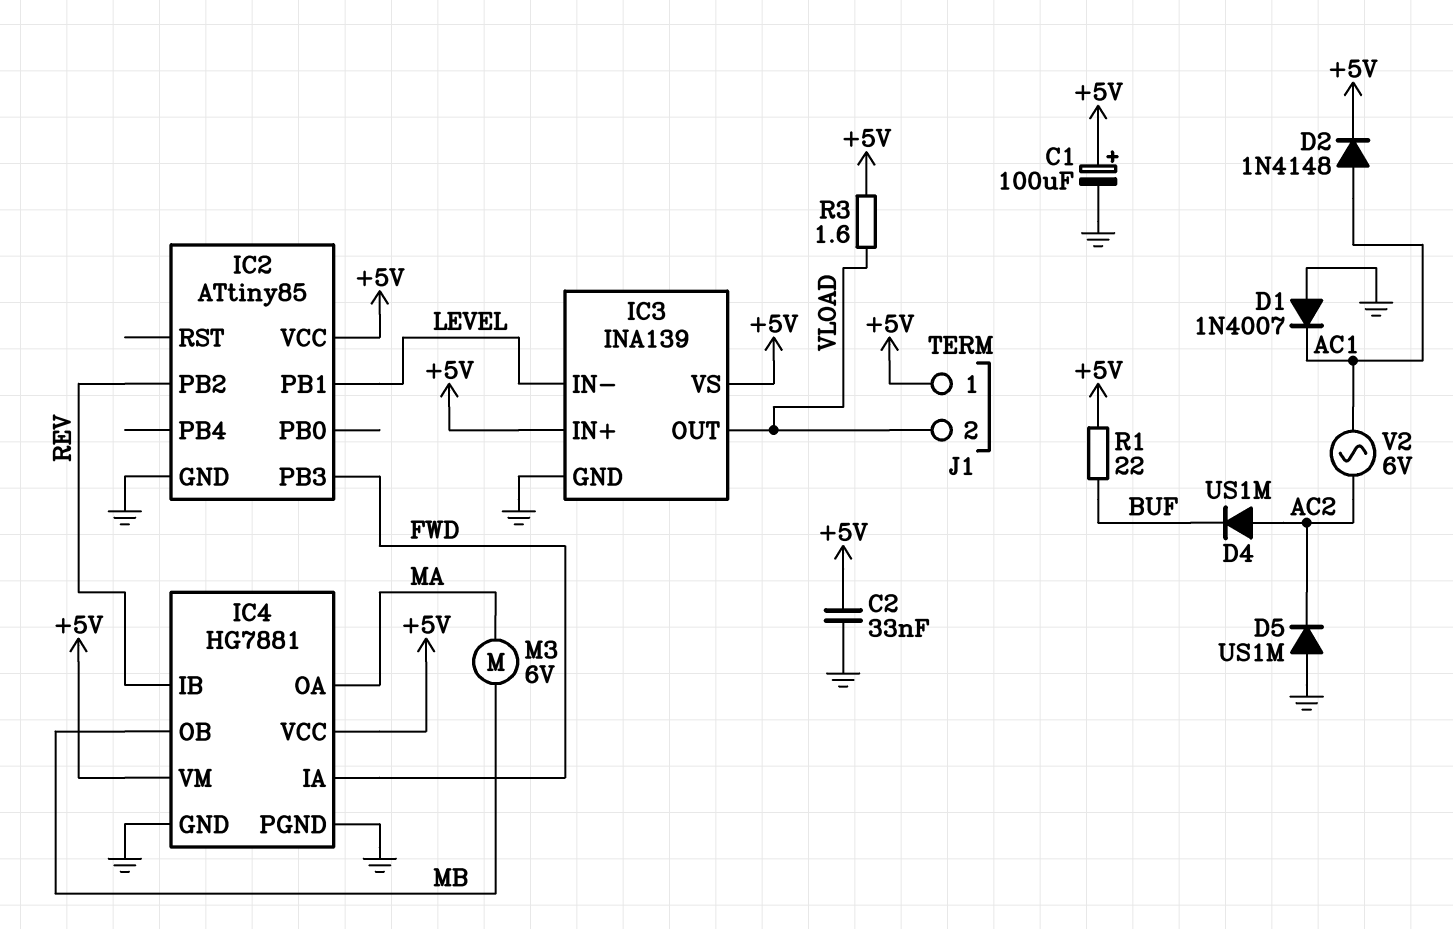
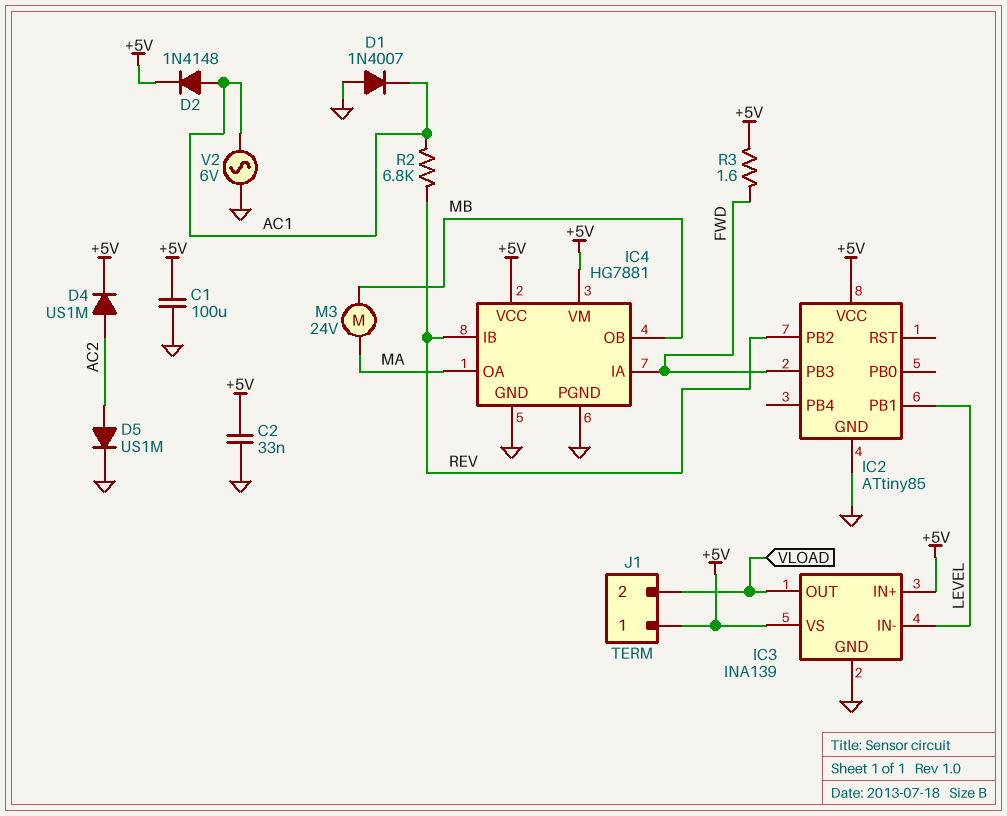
C1: 100uF (plus +5V, minus GND) -> 100uF (+5V, GND)
D4: diode US1M (A AC2, K BUF) -> diode US1M (A AC2, K +5V)
D5: diode US1M (A GND, K AC2) -> diode US1M (A AC2, K GND)
M3: motor 6V (MA, MB) -> motor 24V (MA, MB)
R1: 22 (+5V, BUF) -> none
R2: none -> 6.8k (AC1, REV)
R3: 1.6 (+5V, VLOAD) -> 1.6 (+5V, FWD)
V2: AC 6V (AC1, AC2) -> AC 6V (AC1, GND)

